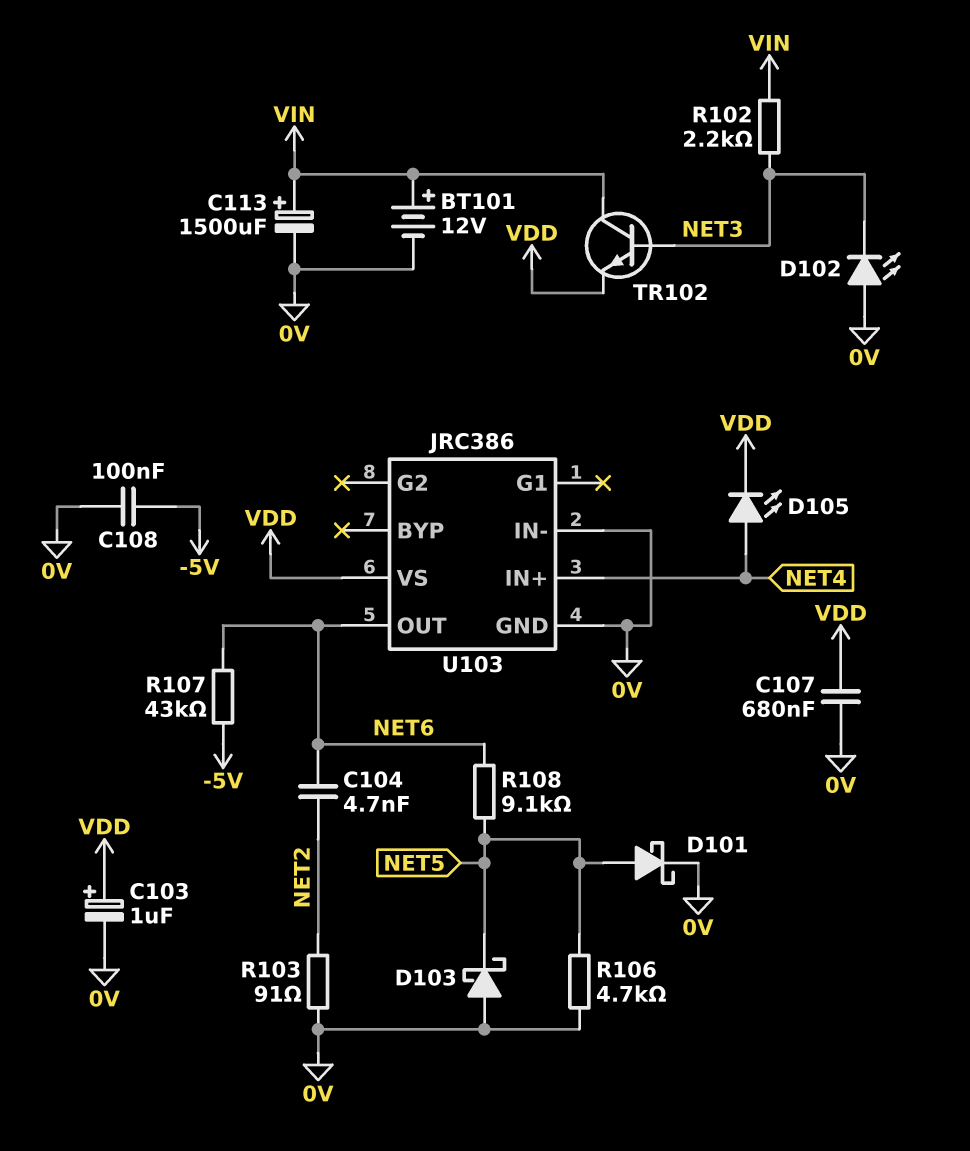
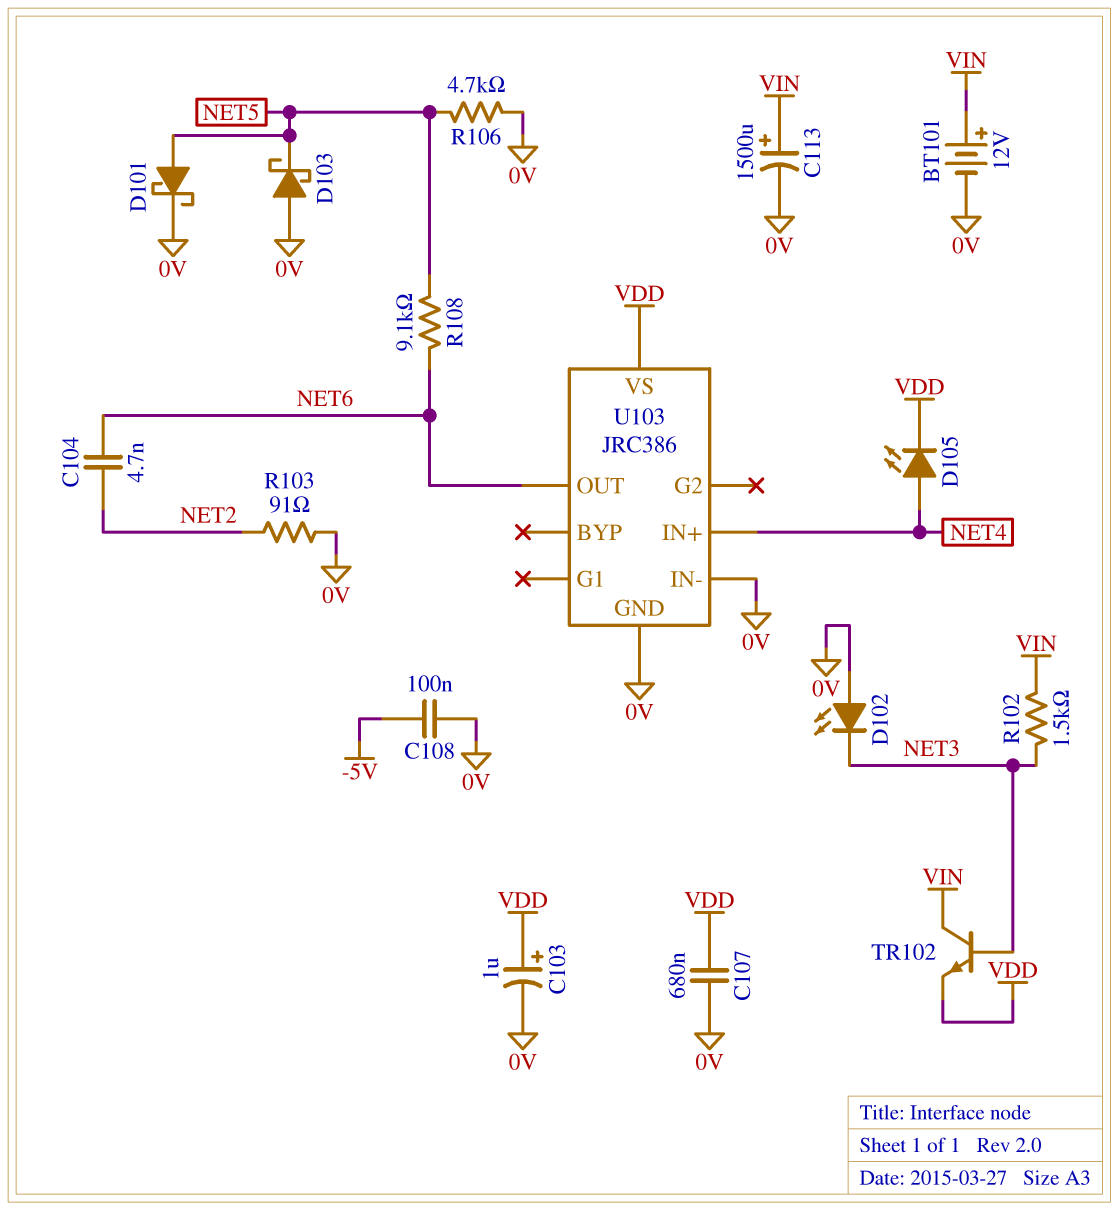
R102: 2.2k (NET3, VIN) -> 1.5k (NET3, VIN)
R107: 43k (-5V, NET6) -> none

